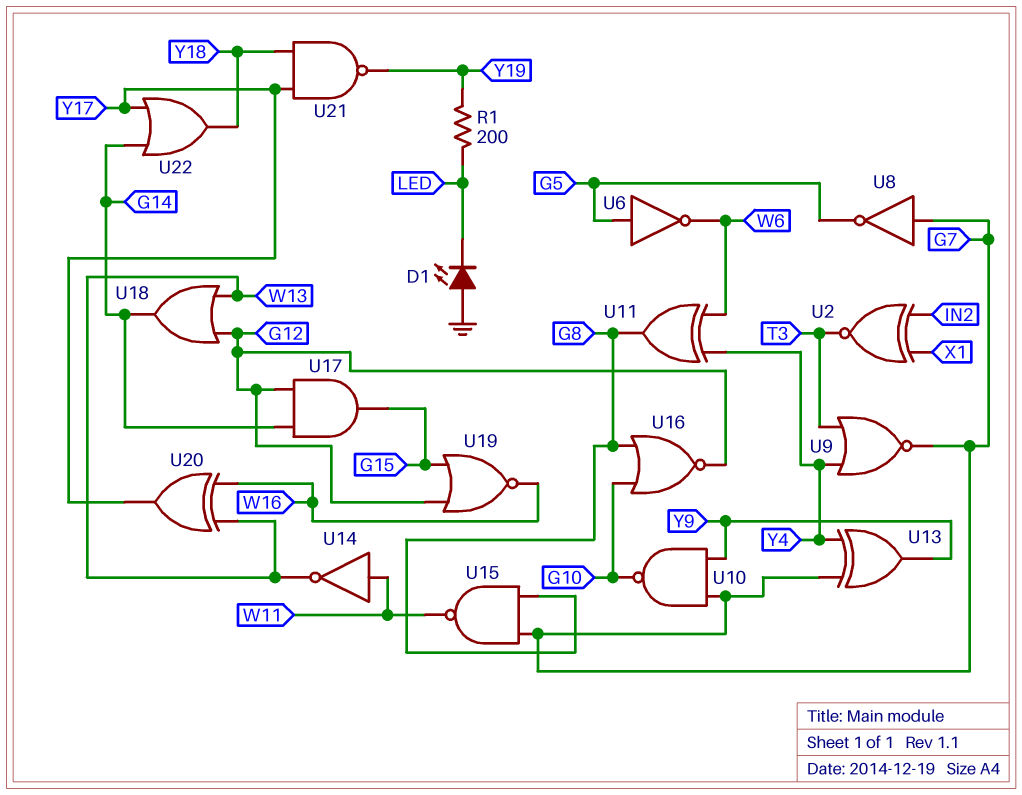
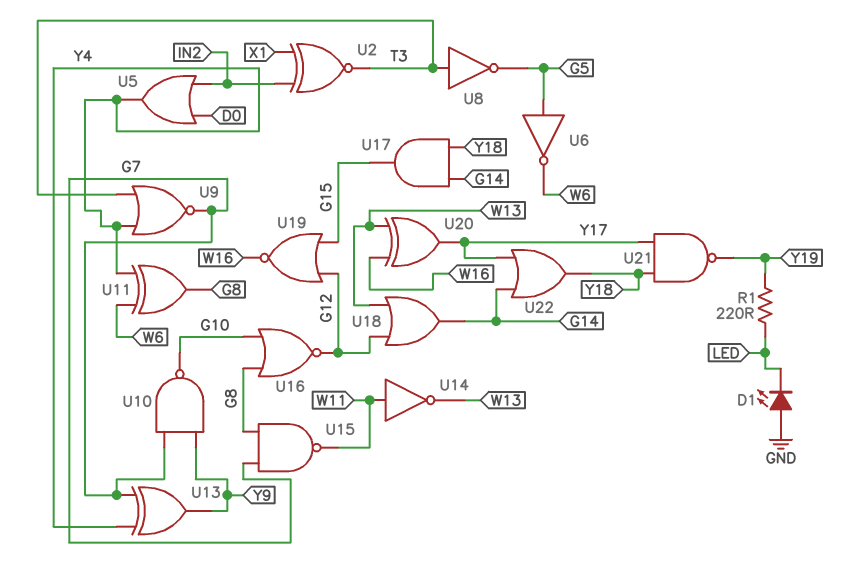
R1: 200 (LED, Y19) -> 220 (LED, Y19)
U5: none -> OR (in D0, in IN2, out Y4)
U8: NOT (in G7, out G5) -> NOT (in T3, out G5)
U17: AND (in G12, in G14, out G15) -> AND (in G14, in Y18, out G15)

